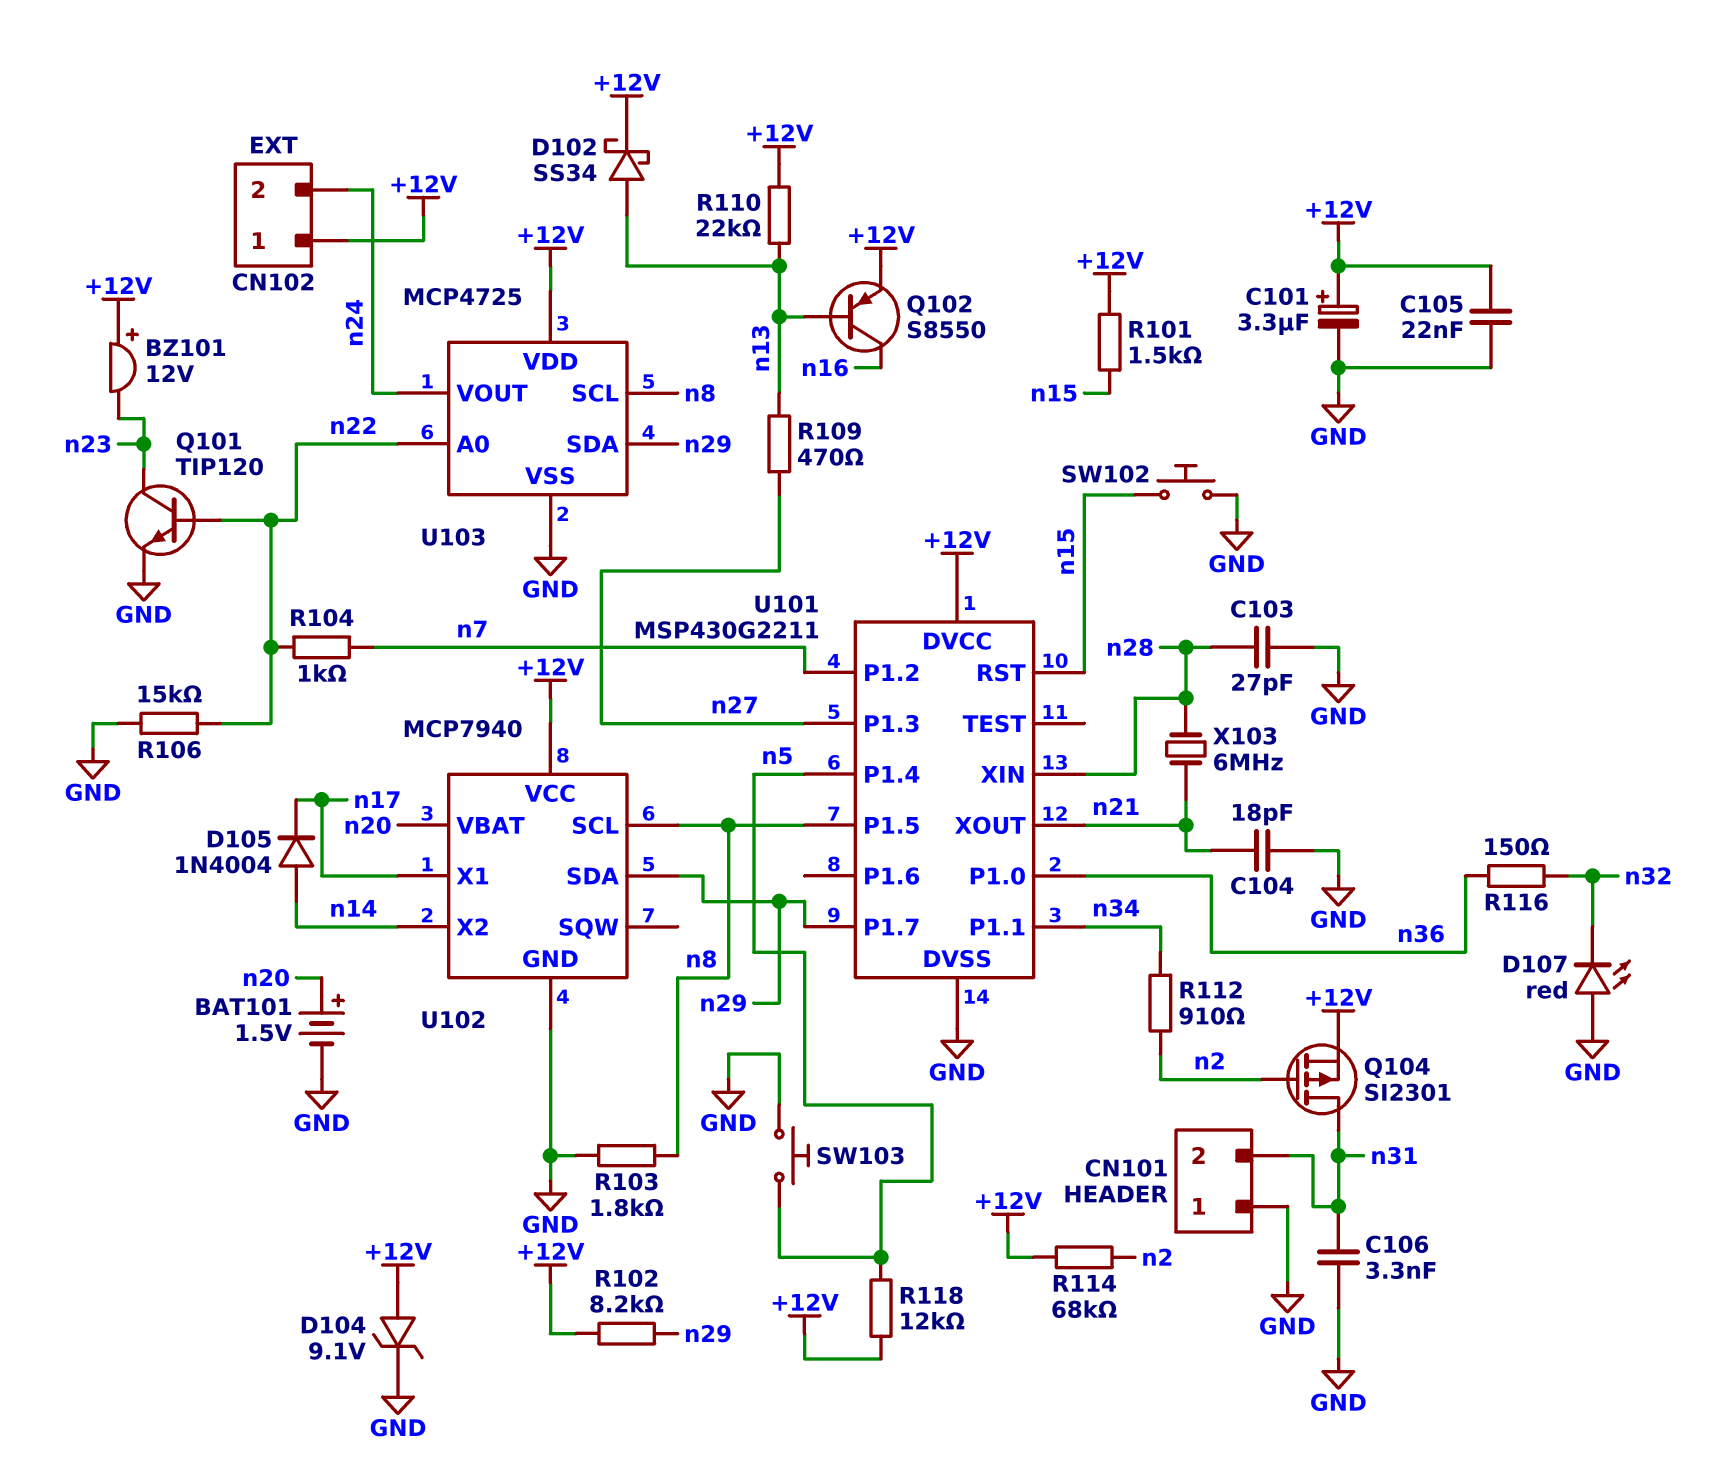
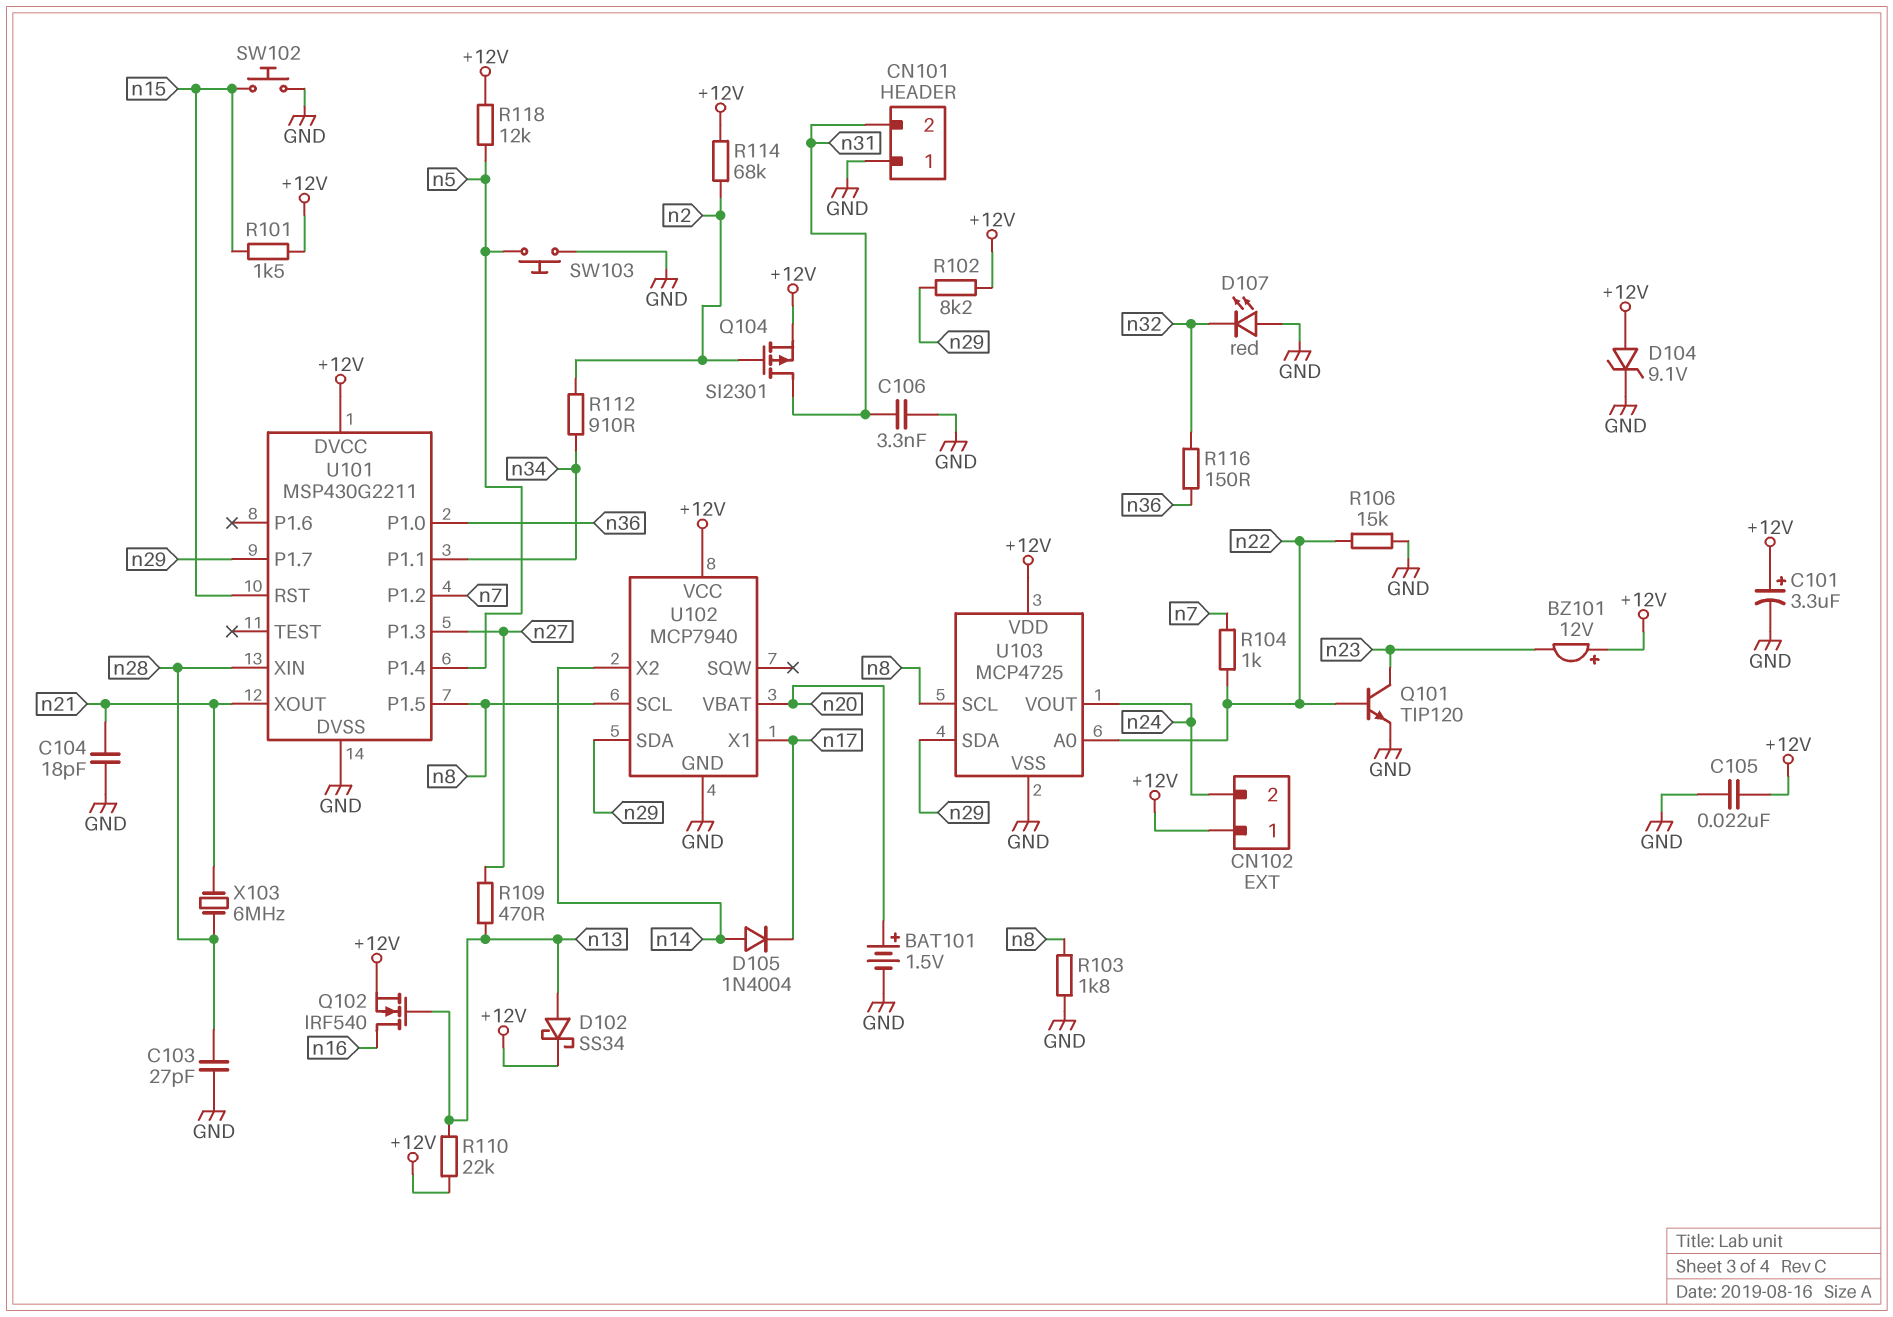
Q102: PNP S8550 (B n13, C n16, E +12V) -> NMOS IRF540 (G n13, D n16, S +12V)

